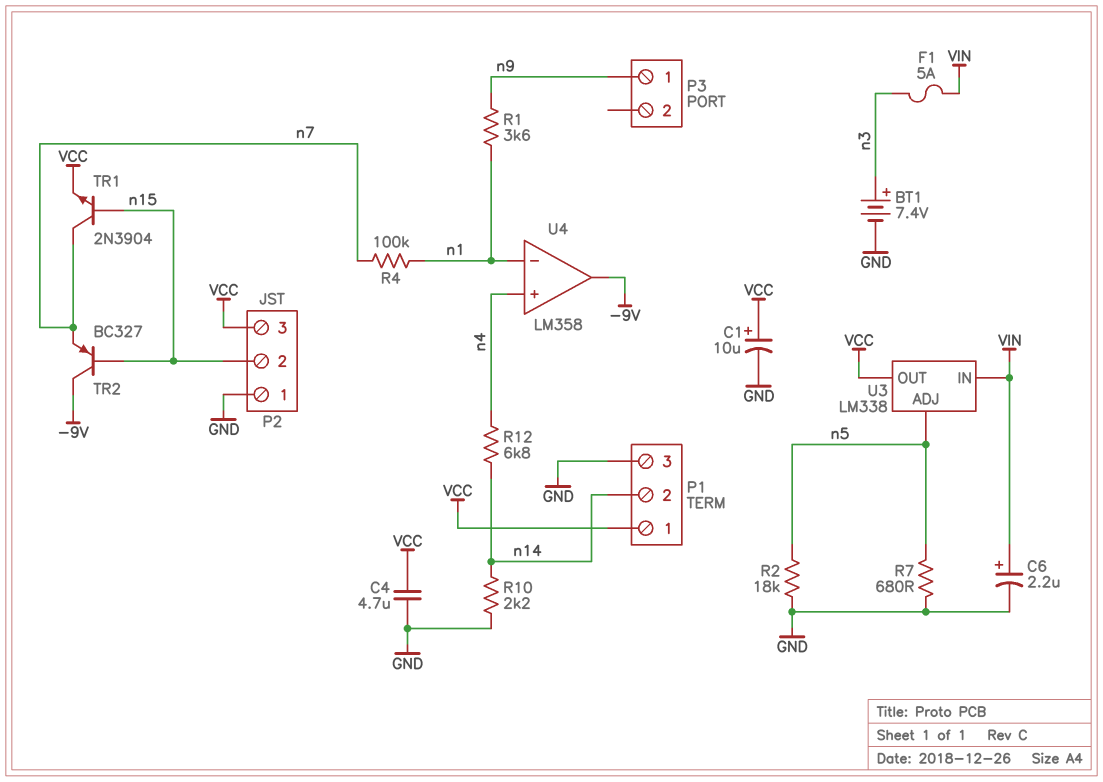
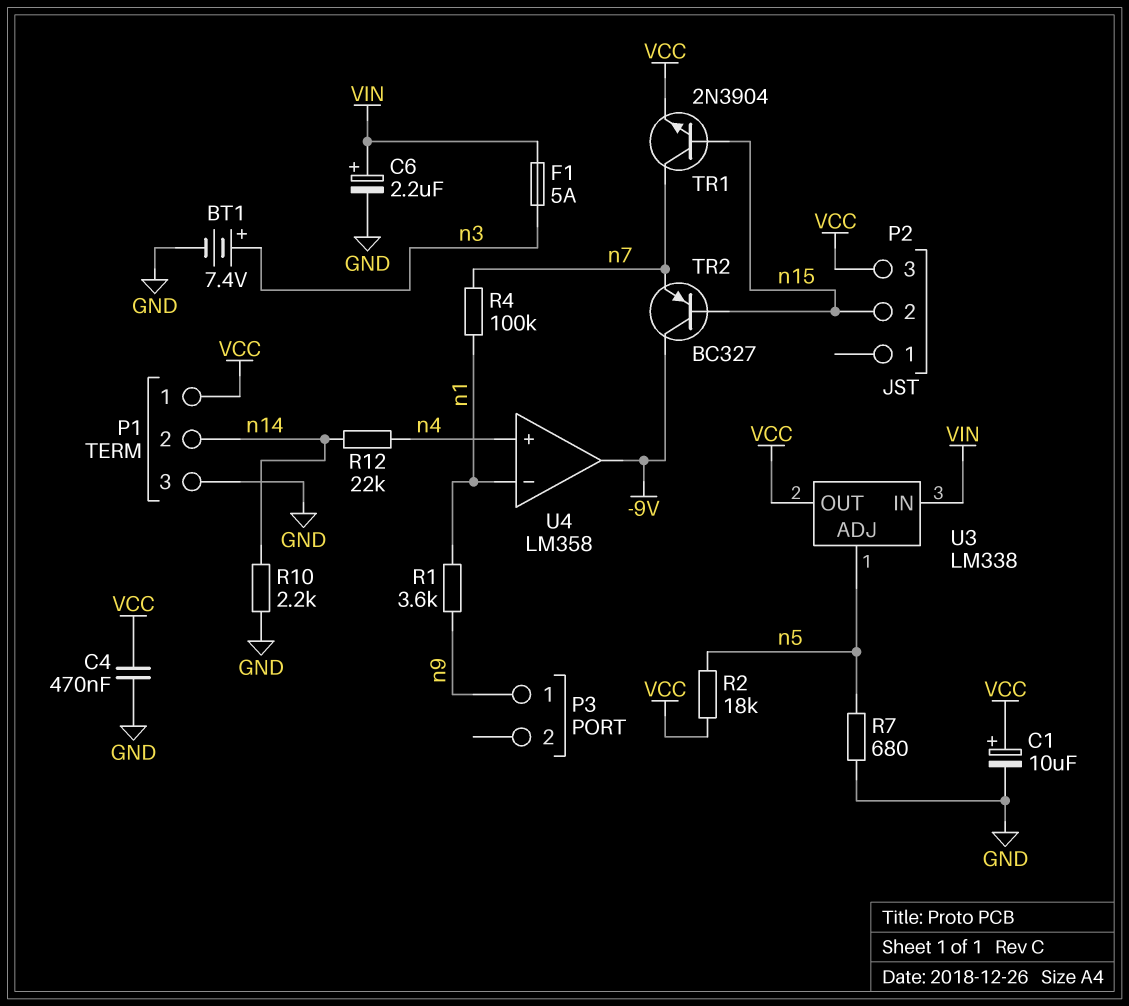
C4: 4.7uF (GND, VCC) -> 470nF (GND, VCC)
P2 pin 1: GND -> none
R2: 18k (GND, n5) -> 18k (VCC, n5)
R12: 6.8k (n4, n14) -> 22k (n4, n14)

